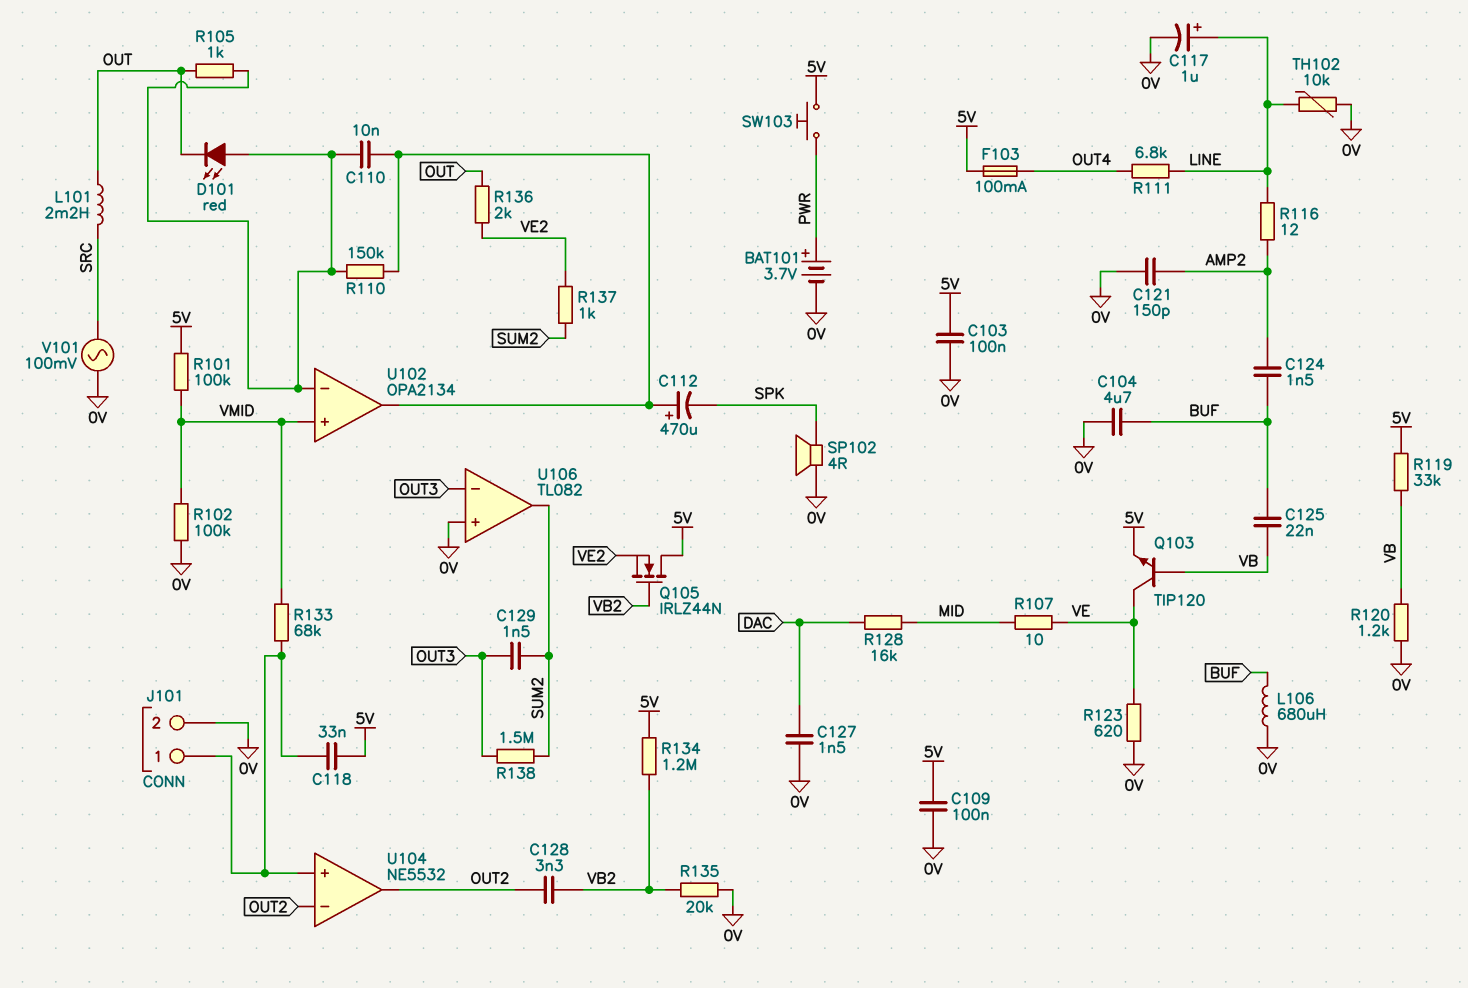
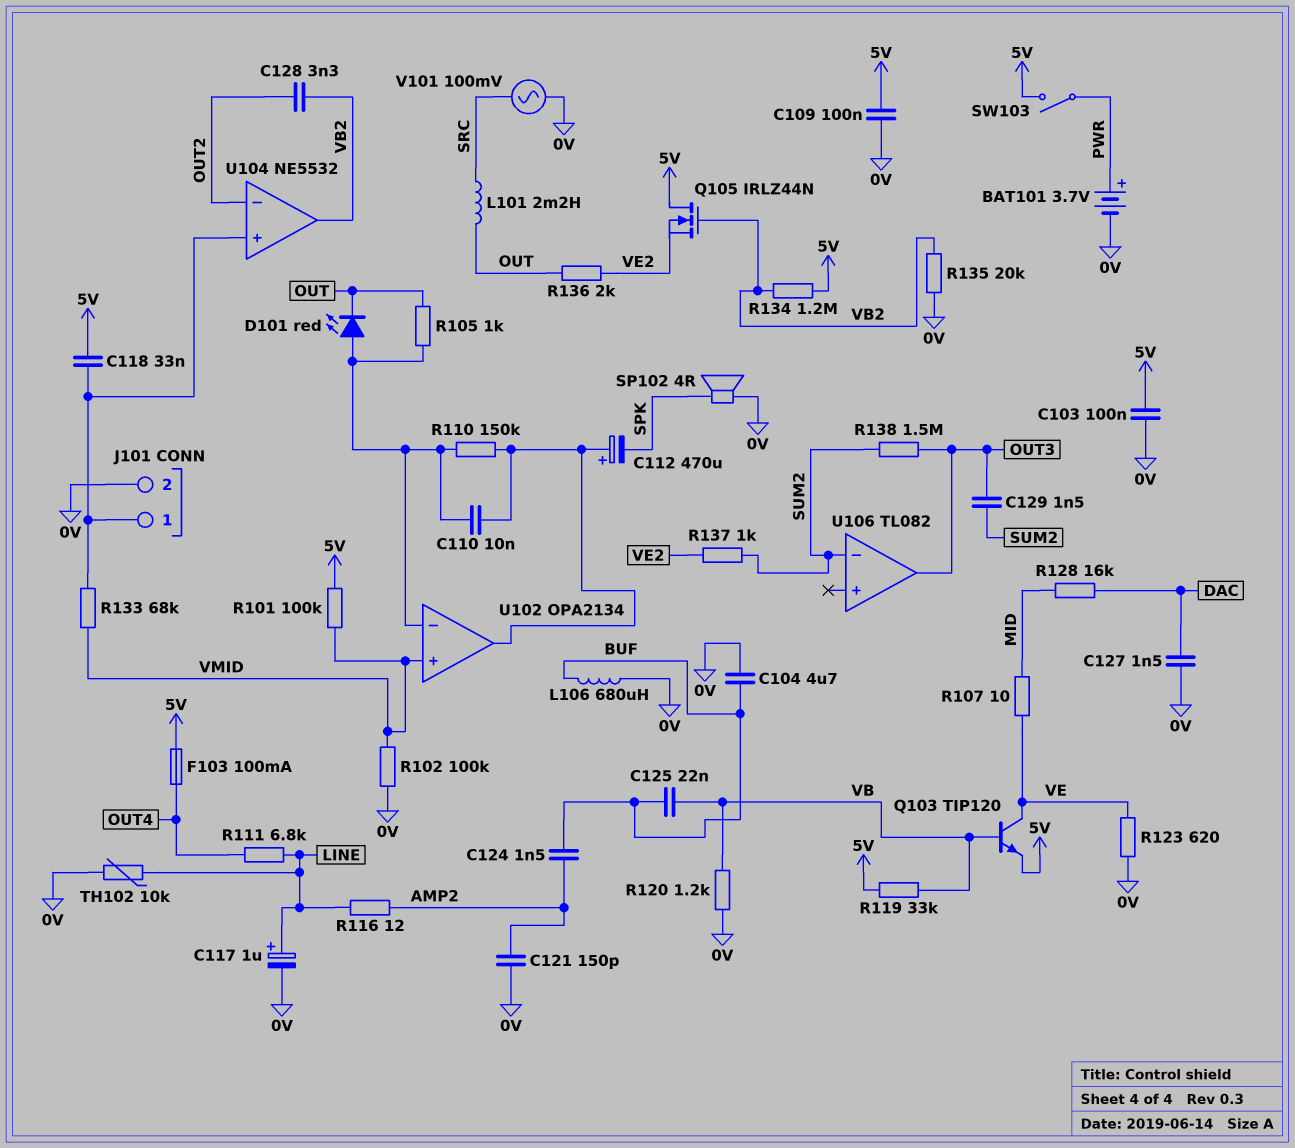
SW103: button (5V, PWR) -> switch (5V, PWR)
U104 pin out: OUT2 -> VB2
U106 pin in+: 0V -> none
U106 pin in-: OUT3 -> SUM2
U106 pin out: SUM2 -> OUT3

